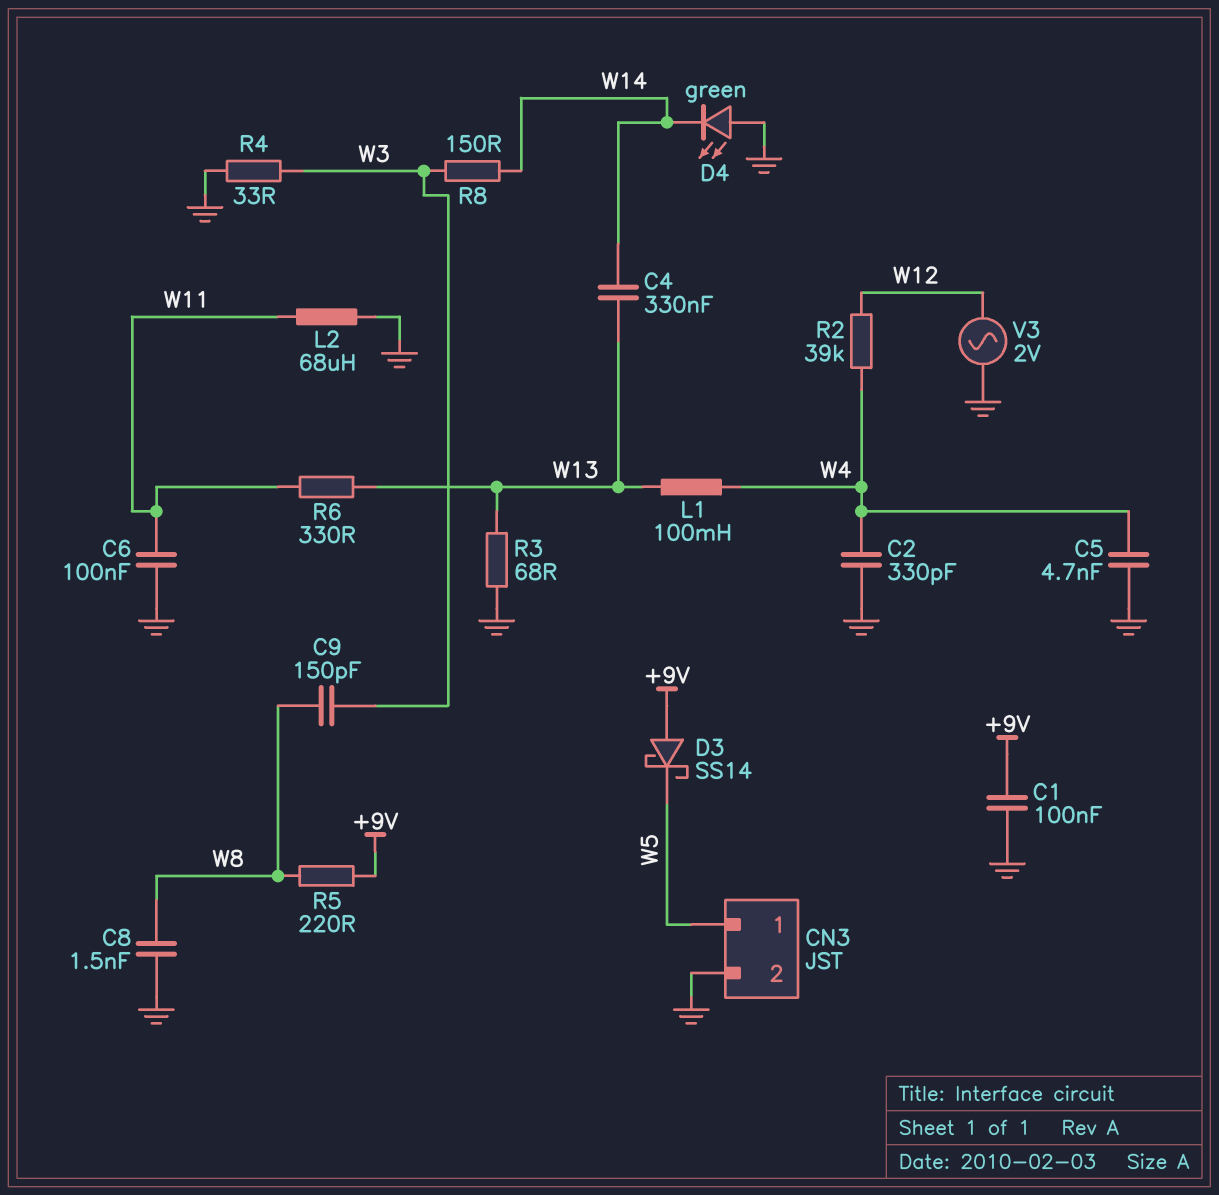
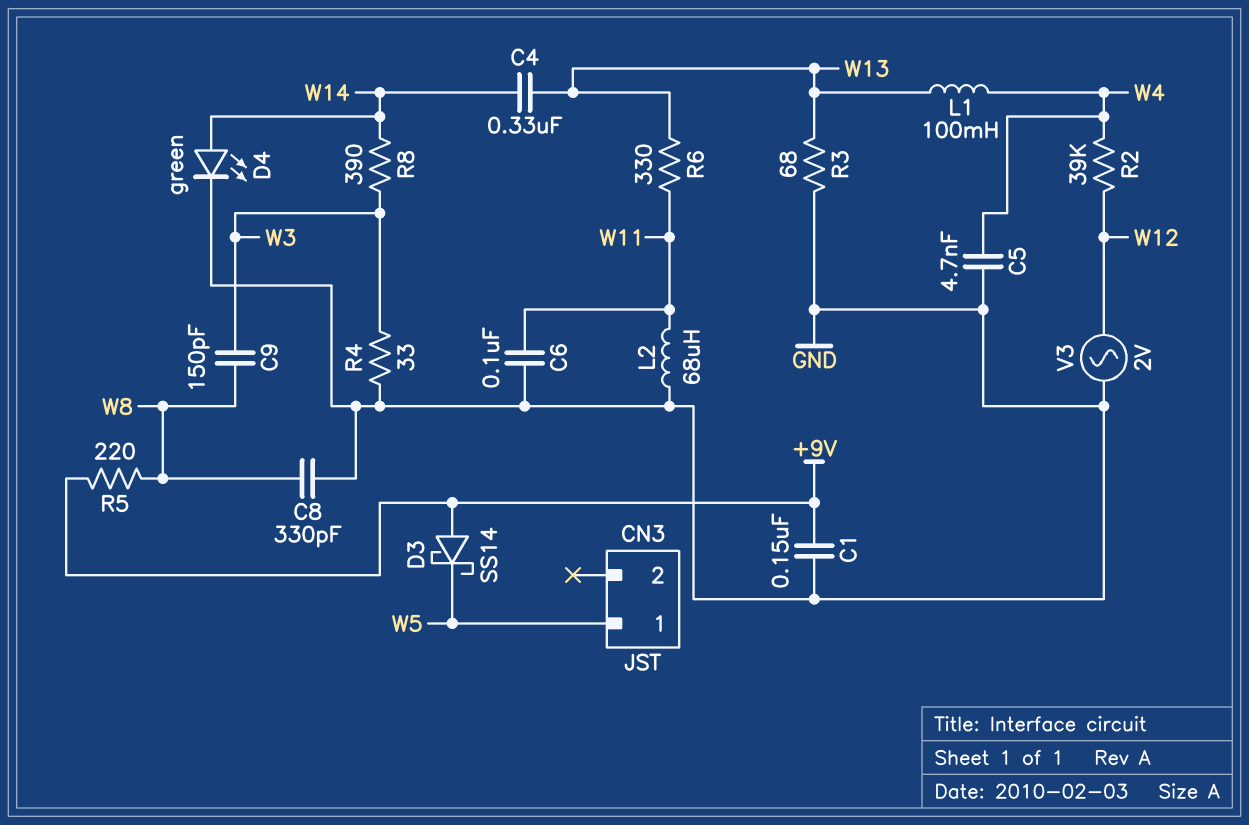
C1: 100nF (+9V, GND) -> 150nF (+9V, GND)
C2: 330pF (GND, W4) -> none
C8: 1.5nF (GND, W8) -> 330pF (GND, W8)
CN3 pin 2: GND -> none
D4: LED green (A GND, K W14) -> LED green (A W14, K GND)
R8: 150 (W3, W14) -> 390 (W3, W14)

